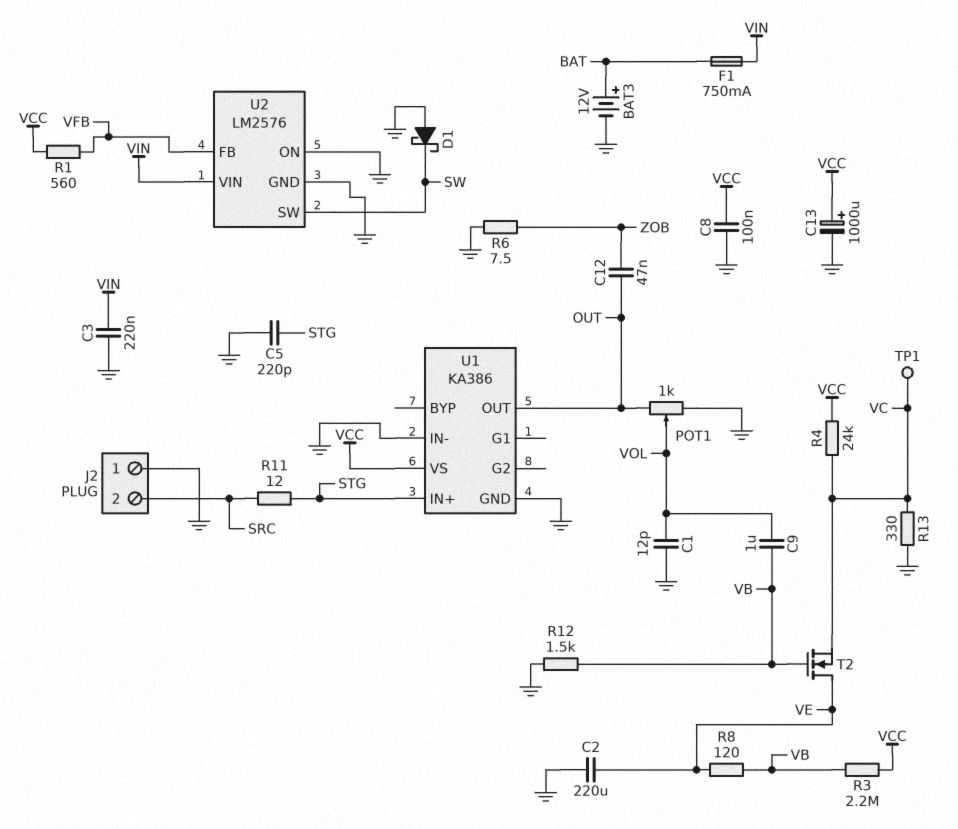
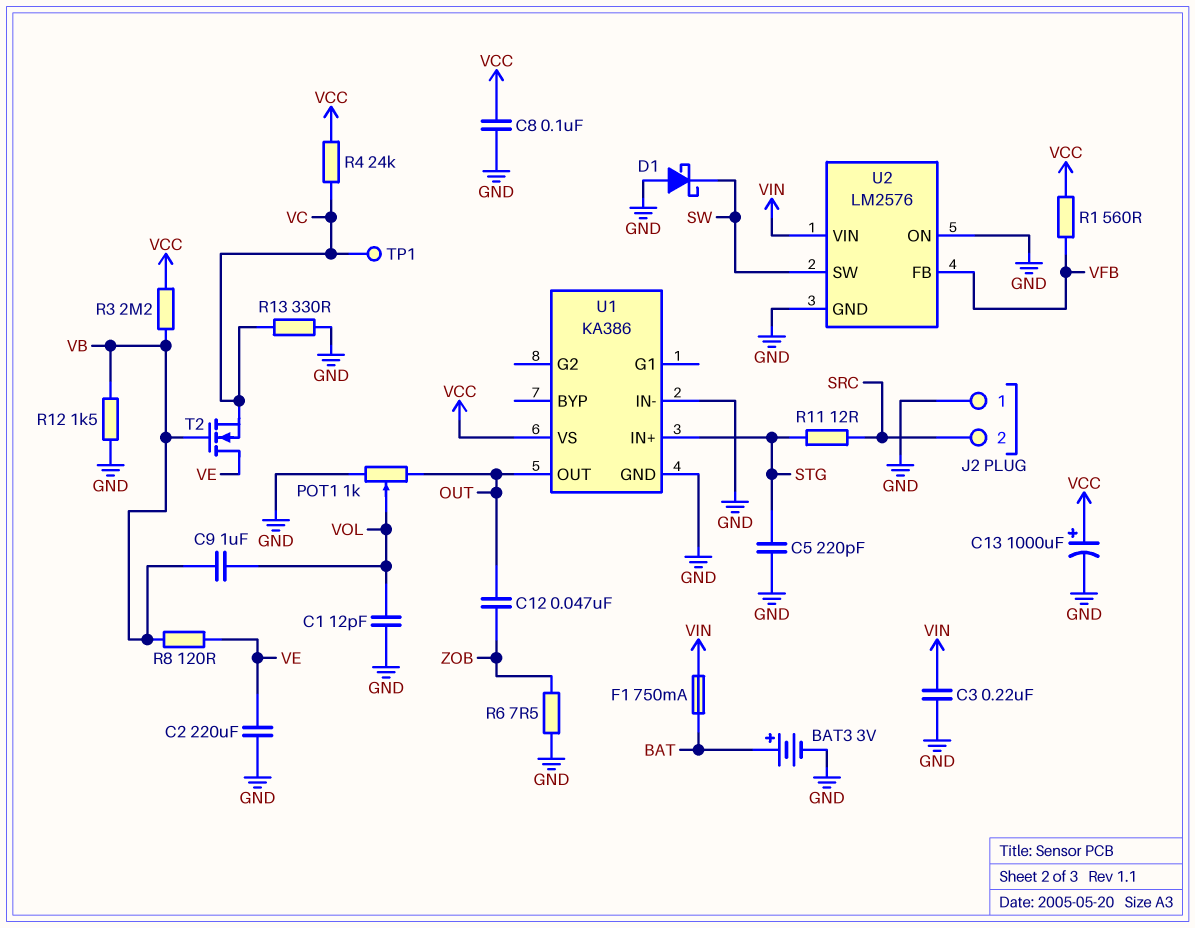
BAT3: 12V (plus BAT, minus GND) -> 3V (plus BAT, minus GND)

